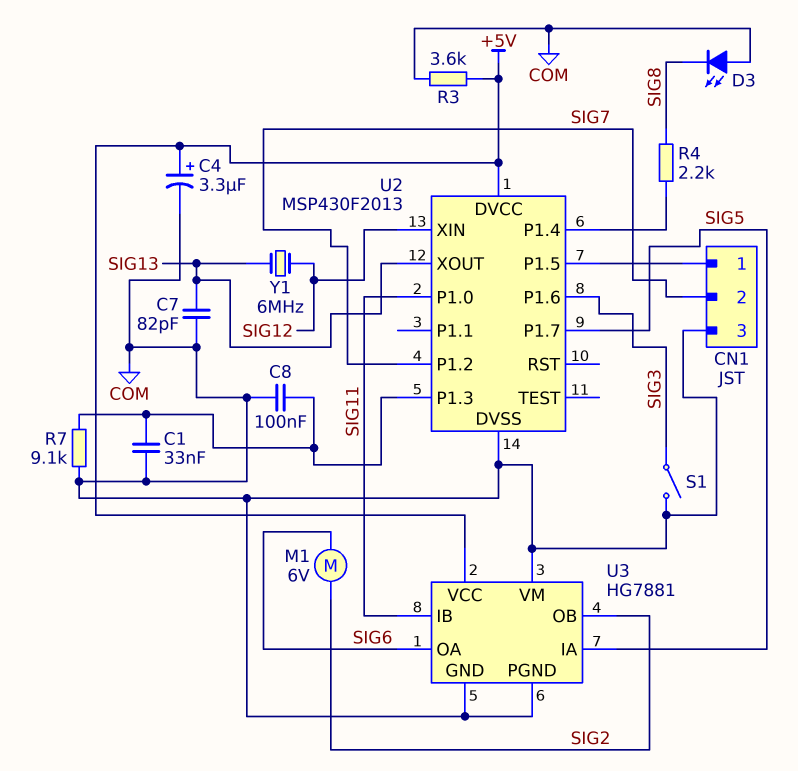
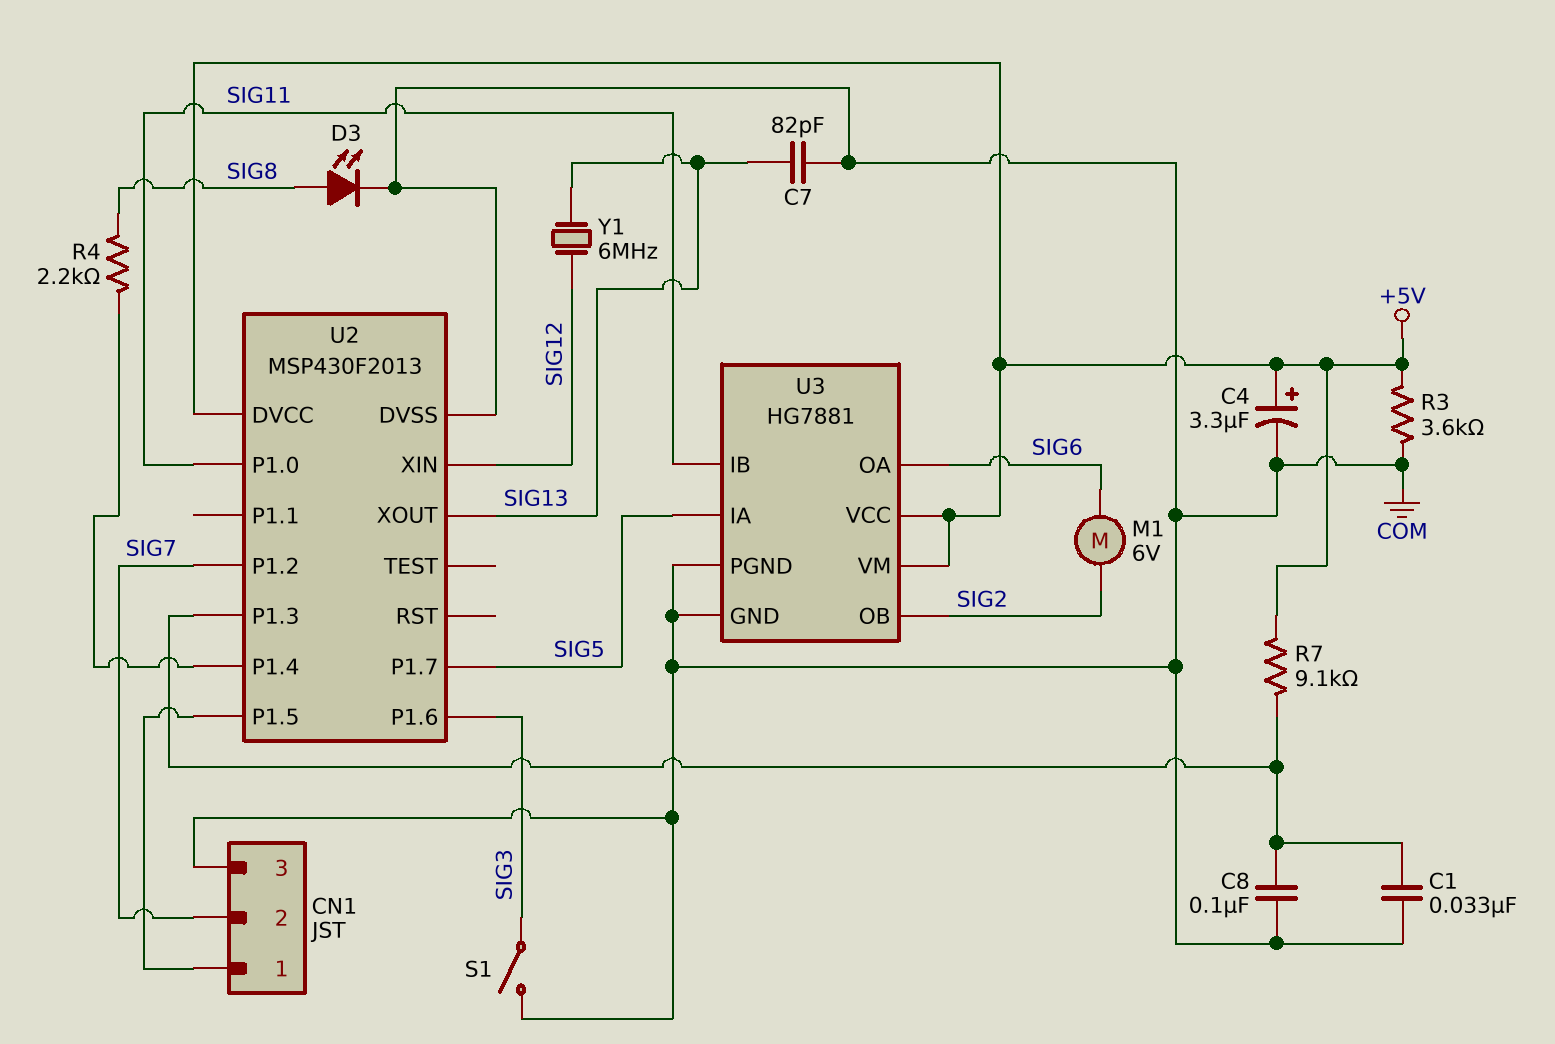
D3: LED (A COM, K SIG8) -> LED (A SIG8, K COM)
R7: 9.1k (COM, U2/P1.3) -> 9.1k (+5V, U2/P1.3)
U3 pin VM: COM -> +5V

